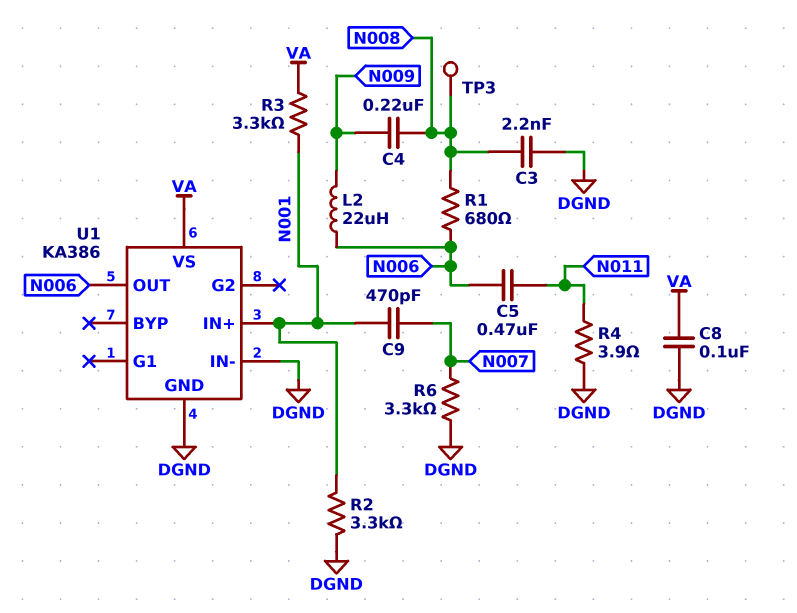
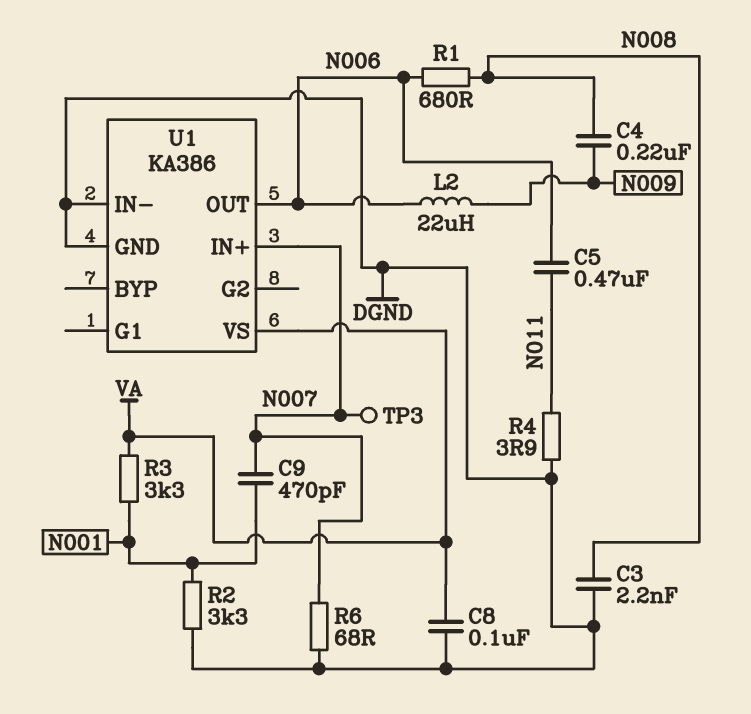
R6: 3.3k (DGND, N007) -> 68 (DGND, N007)
TP3: test point (N008) -> test point (N007)
U1 pin IN+: N001 -> N007

